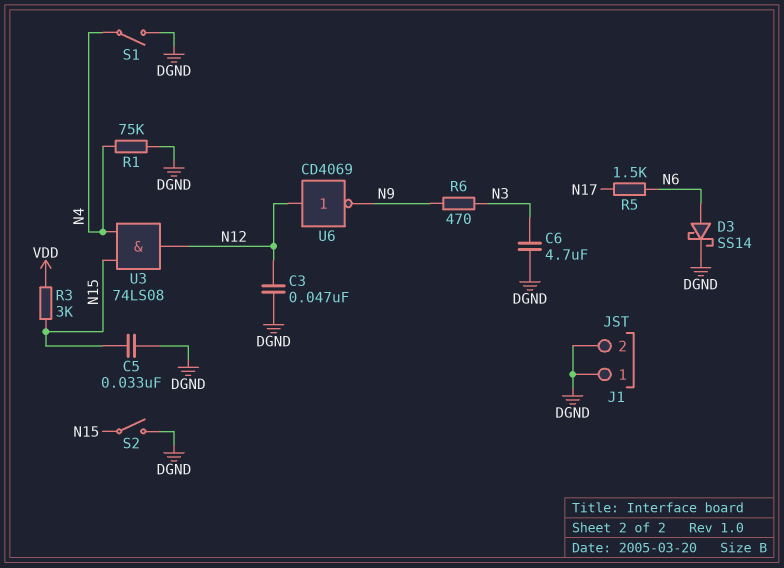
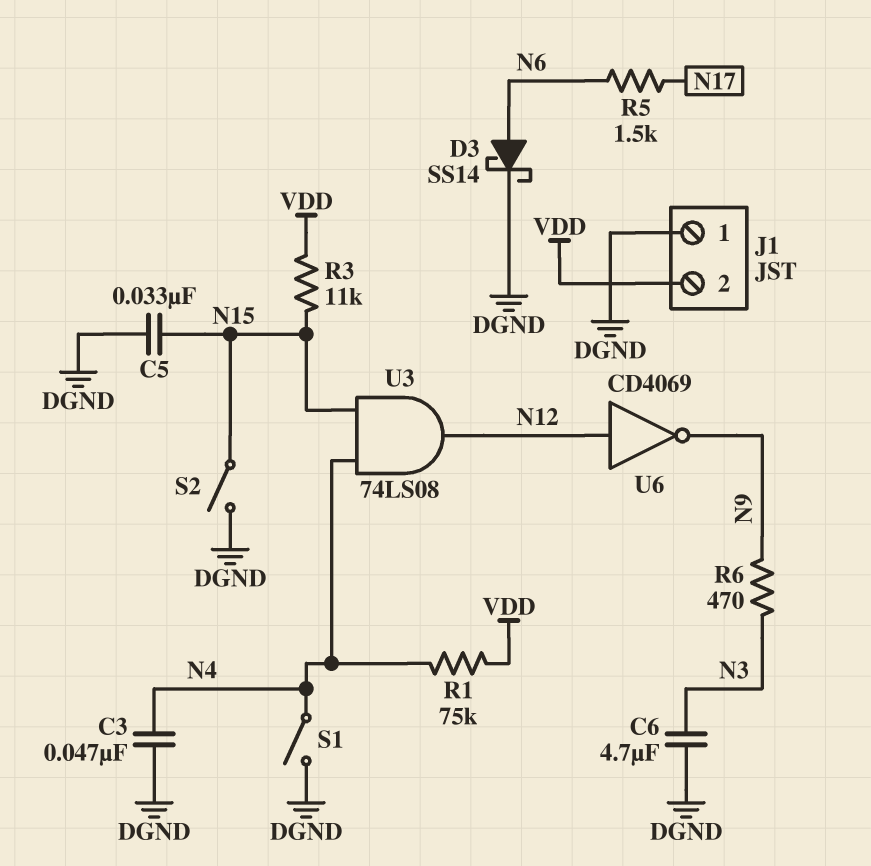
C3: 47nF (DGND, N12) -> 47nF (DGND, N4)
J1 pin 2: DGND -> VDD
R1: 75k (DGND, N4) -> 75k (N4, VDD)
R3: 3k (N15, VDD) -> 11k (N15, VDD)

